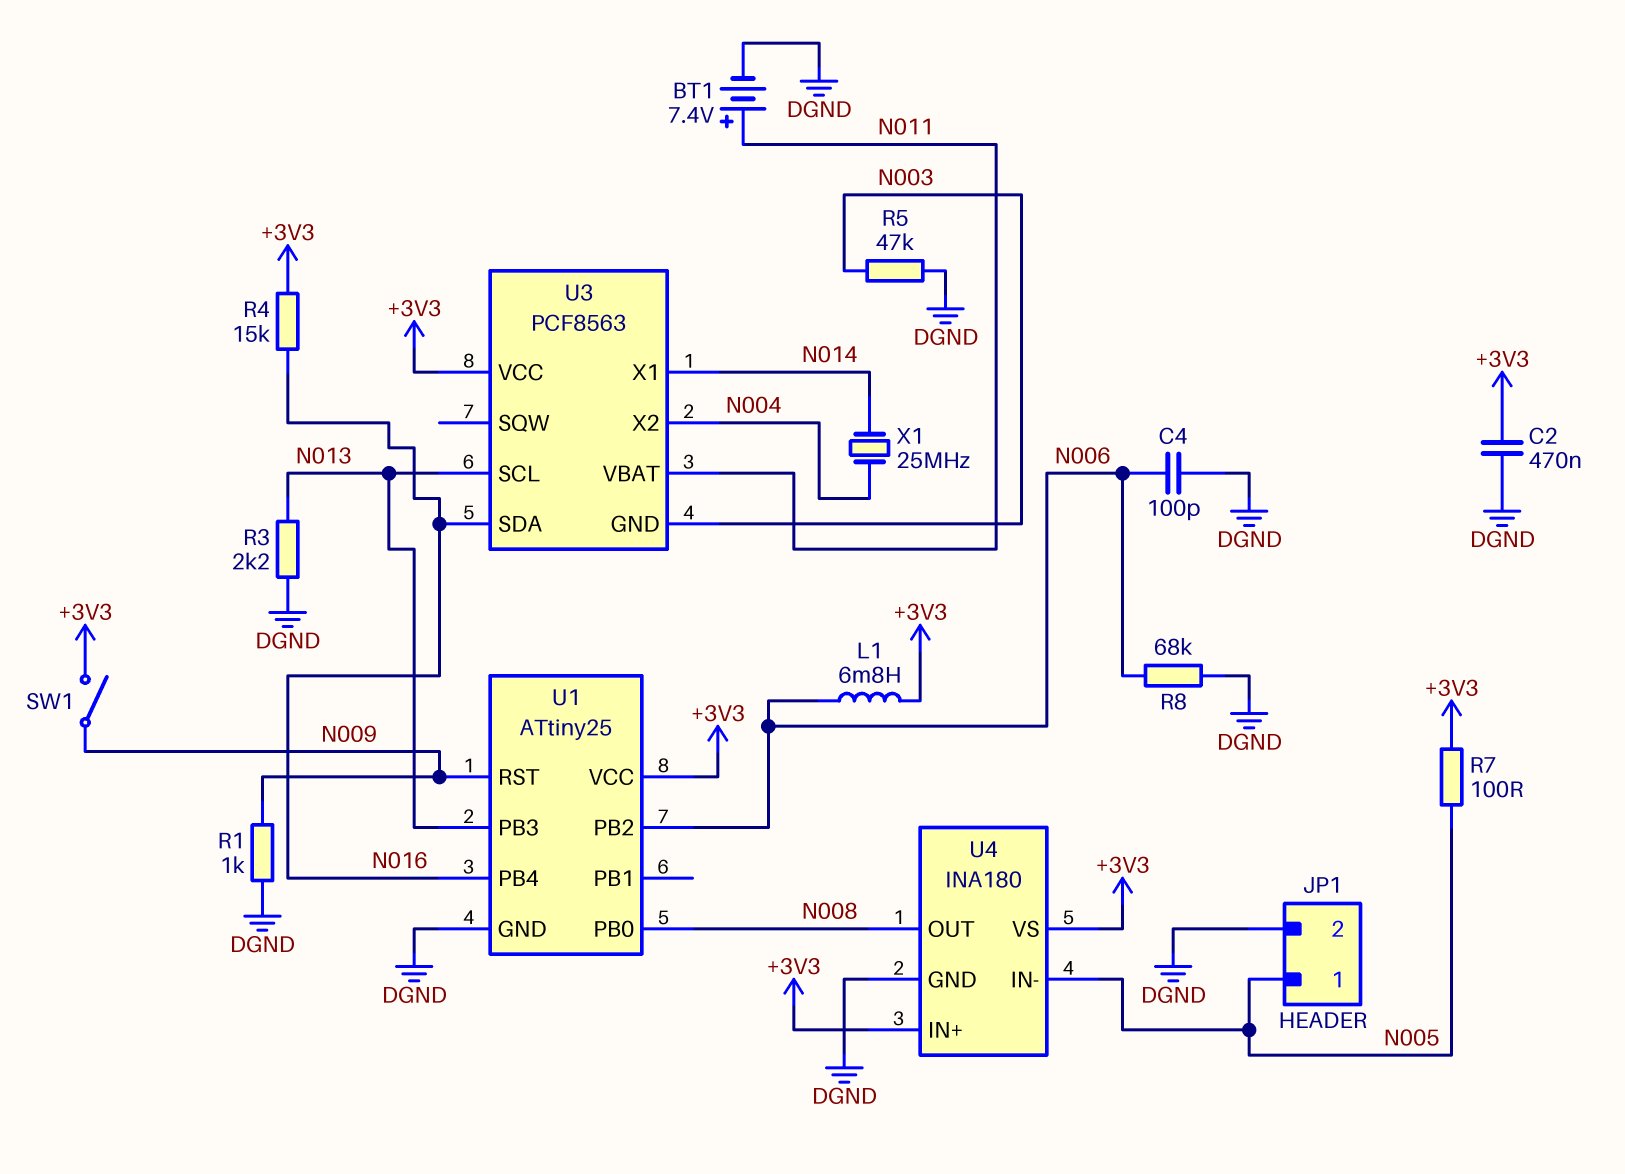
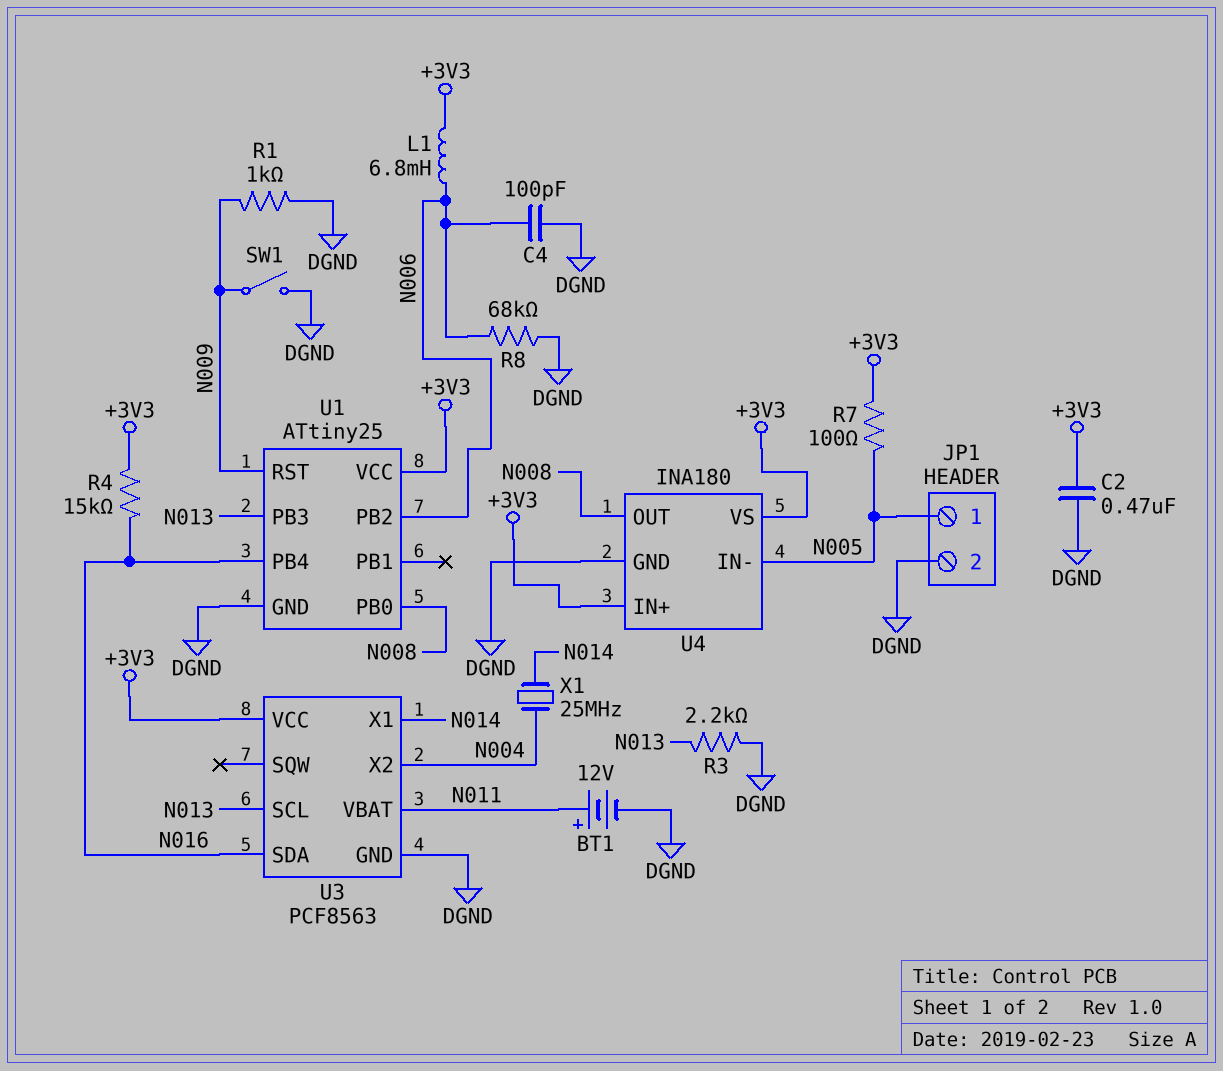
BT1: 7.4V (plus N011, minus DGND) -> 12V (plus N011, minus DGND)
R5: 47k (DGND, N003) -> none
SW1: switch (+3V3, N009) -> switch (DGND, N009)
U3 pin GND: N003 -> DGND

